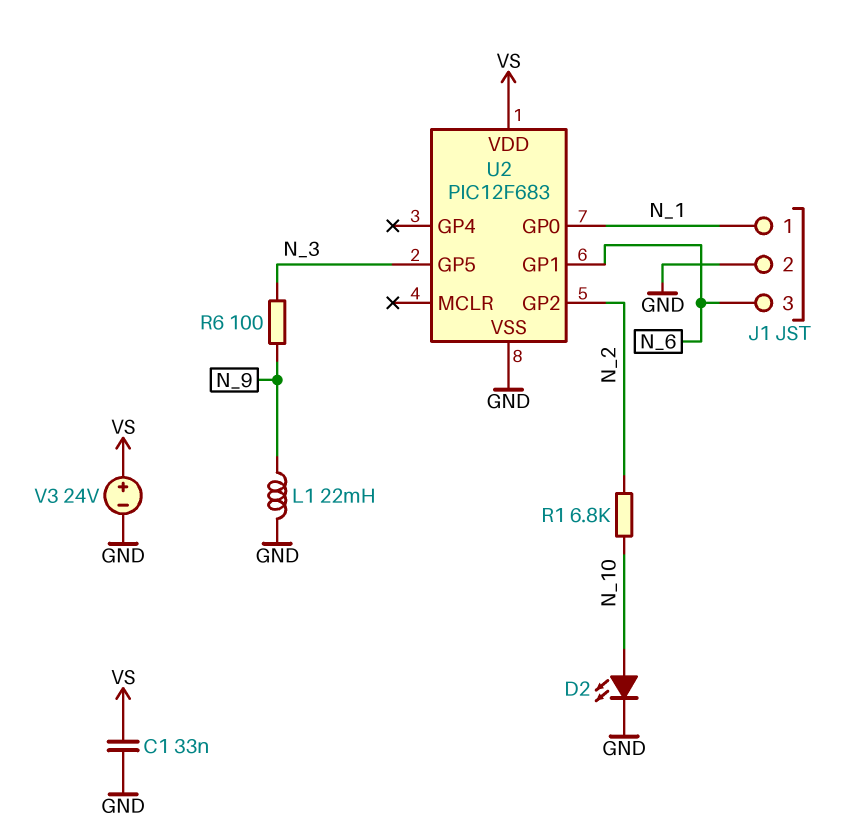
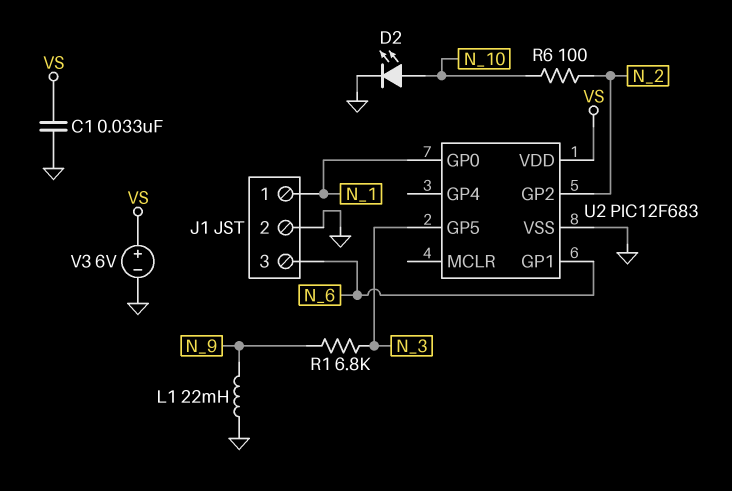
R1: 6.8k (N_2, N_10) -> 6.8k (N_3, N_9)
R6: 100 (N_3, N_9) -> 100 (N_2, N_10)
V3: 24V (plus VS, minus GND) -> 6V (plus VS, minus GND)

